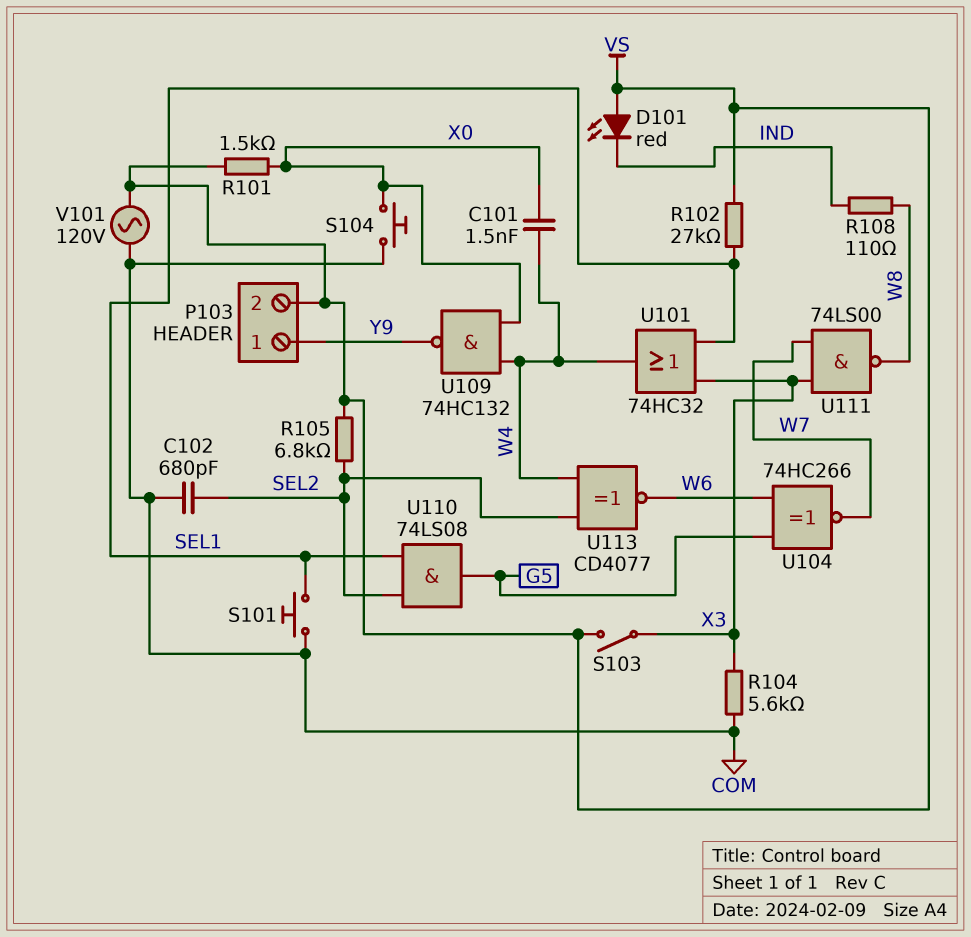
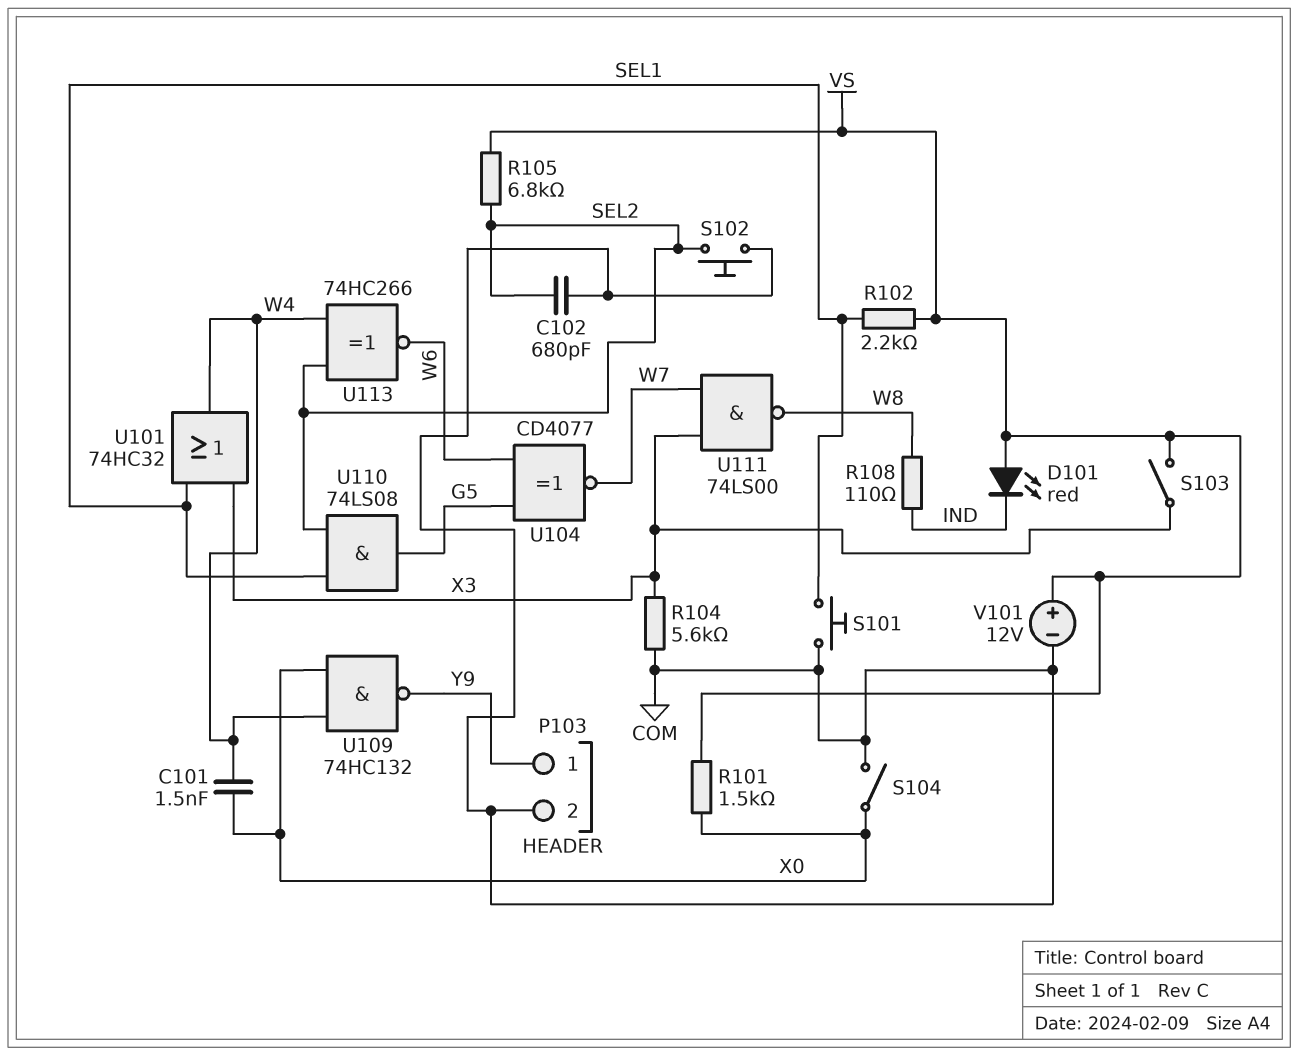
P103 pin 2: VS -> COM
R102: 27k (SEL1, VS) -> 2.2k (SEL1, VS)
S102: none -> button (COM, SEL2)
S104: button (COM, X0) -> switch (COM, X0)
U104: XNOR 74HC266 (in G5, in W6, out W7) -> XNOR CD4077 (in G5, in W6, out W7)
U113: XNOR CD4077 (in SEL2, in W4, out W6) -> XNOR 74HC266 (in SEL2, in W4, out W6)
V101: AC 120V (COM, VS) -> 12V (plus VS, minus COM)

